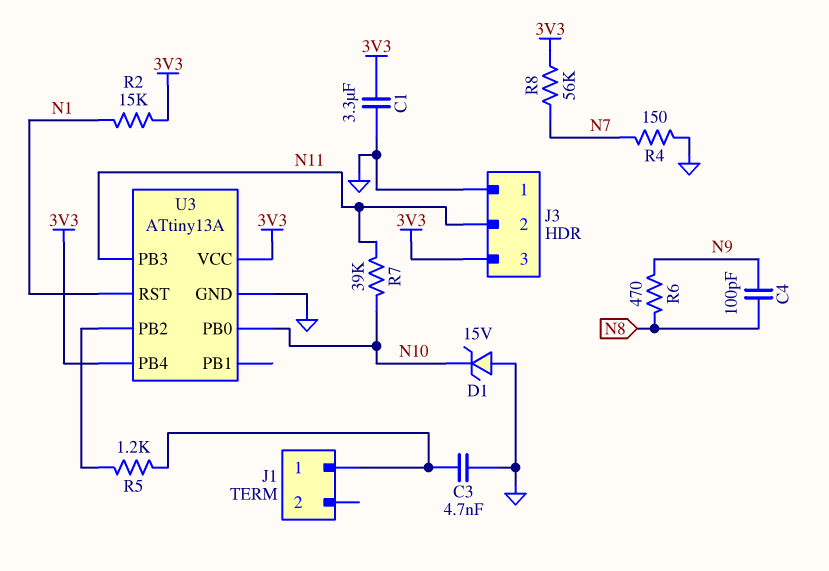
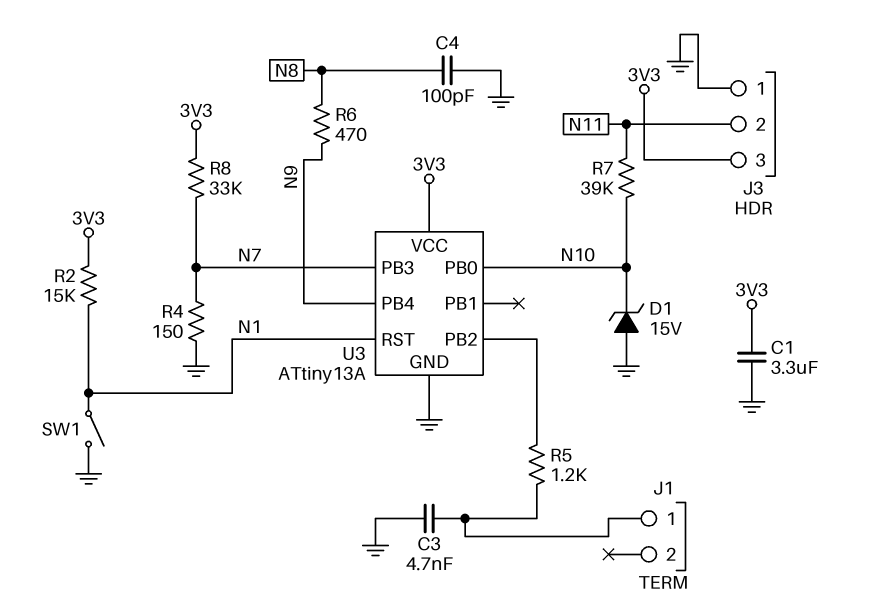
C4: 100pF (N8, N9) -> 100pF (GND, N8)
R8: 56k (3V3, N7) -> 33k (3V3, N7)
SW1: none -> switch (GND, N1)
U3 pin PB3: N11 -> N7
U3 pin PB4: 3V3 -> N9

